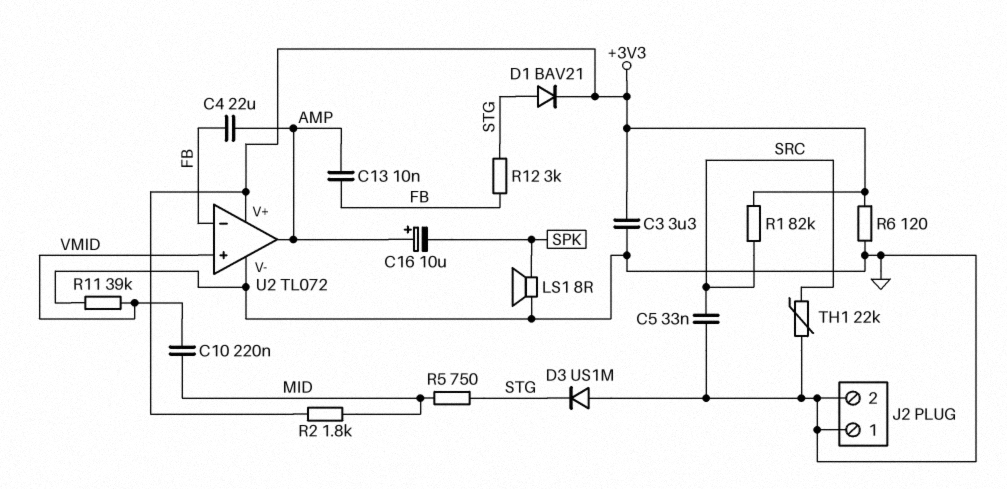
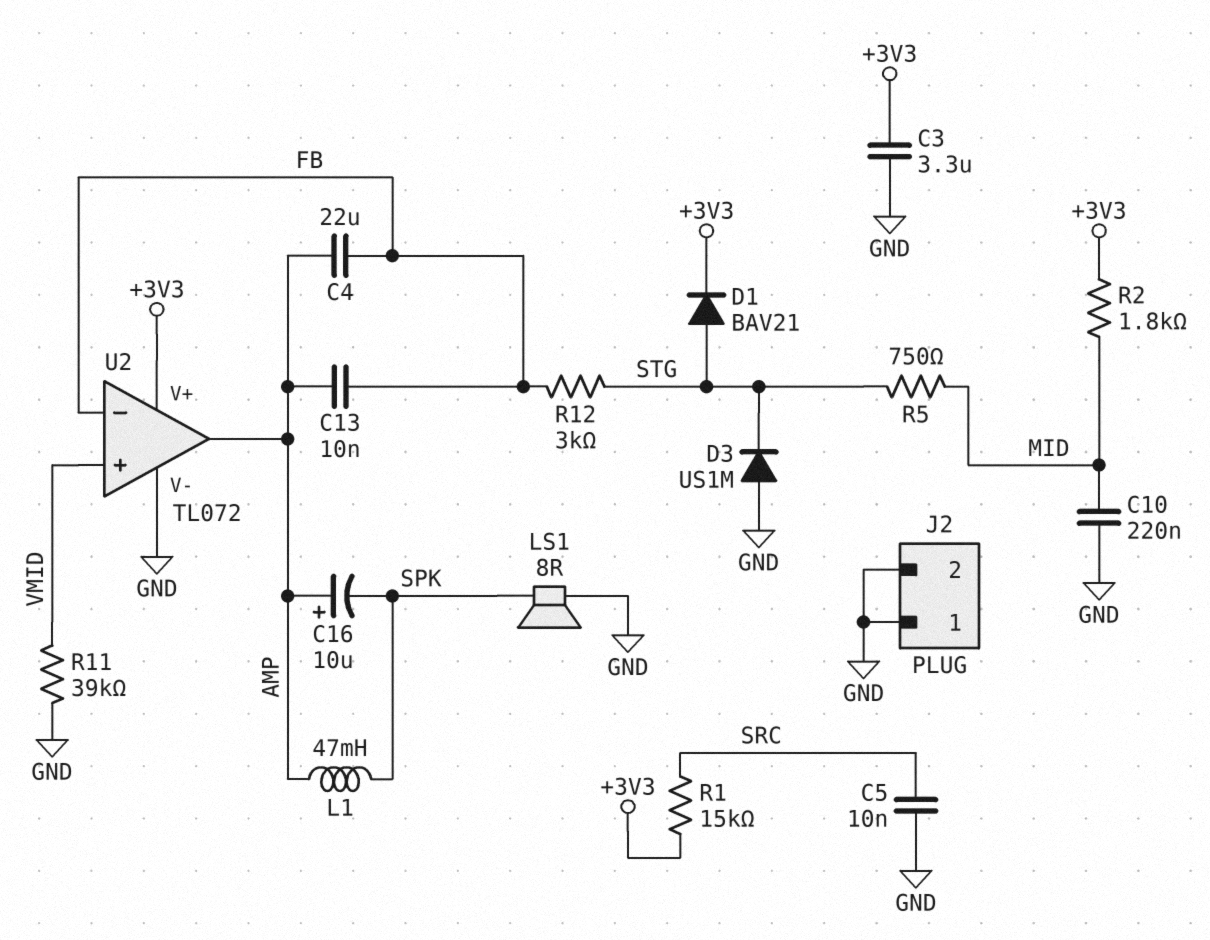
C5: 33nF (GND, SRC) -> 10nF (GND, SRC)
C10: 220nF (MID, VMID) -> 220nF (GND, MID)
L1: none -> 47mH (AMP, SPK)
R1: 82k (+3V3, SRC) -> 15k (+3V3, SRC)
R6: 120 (+3V3, GND) -> none
TH1: 22k (GND, SRC) -> none

